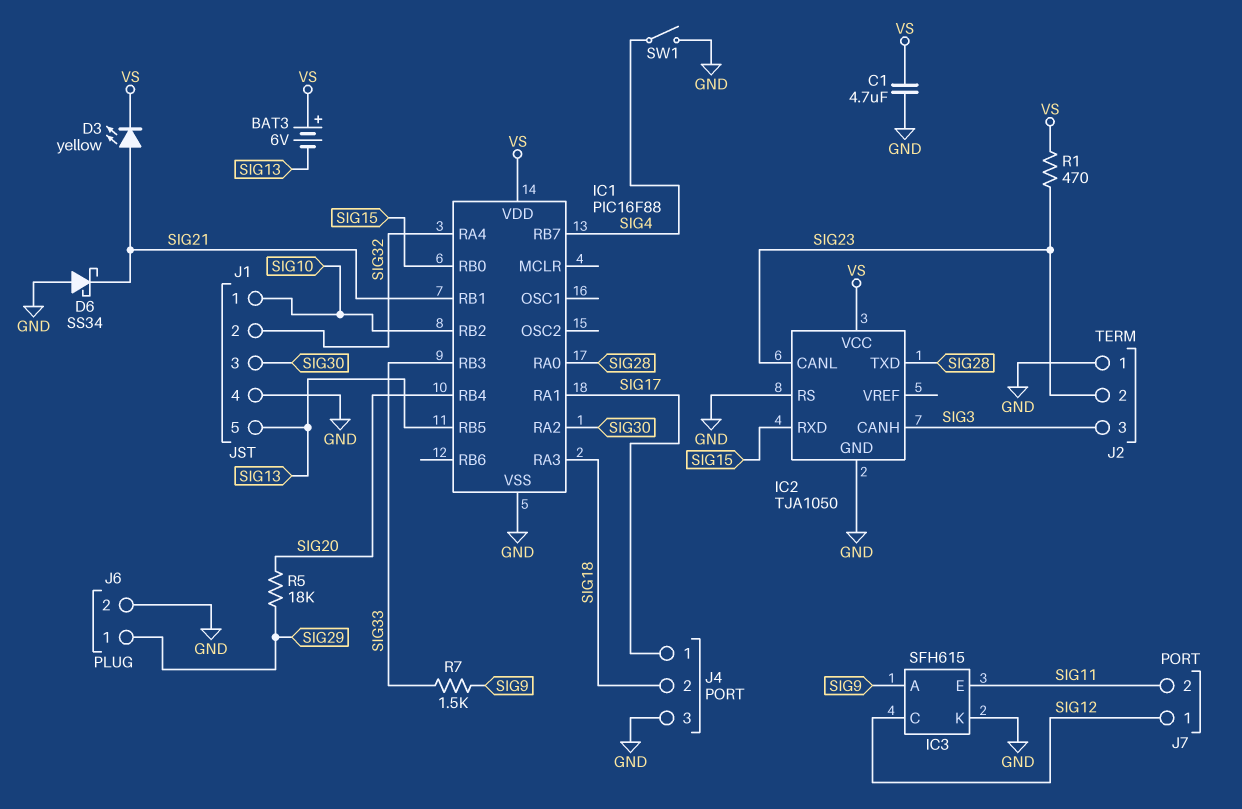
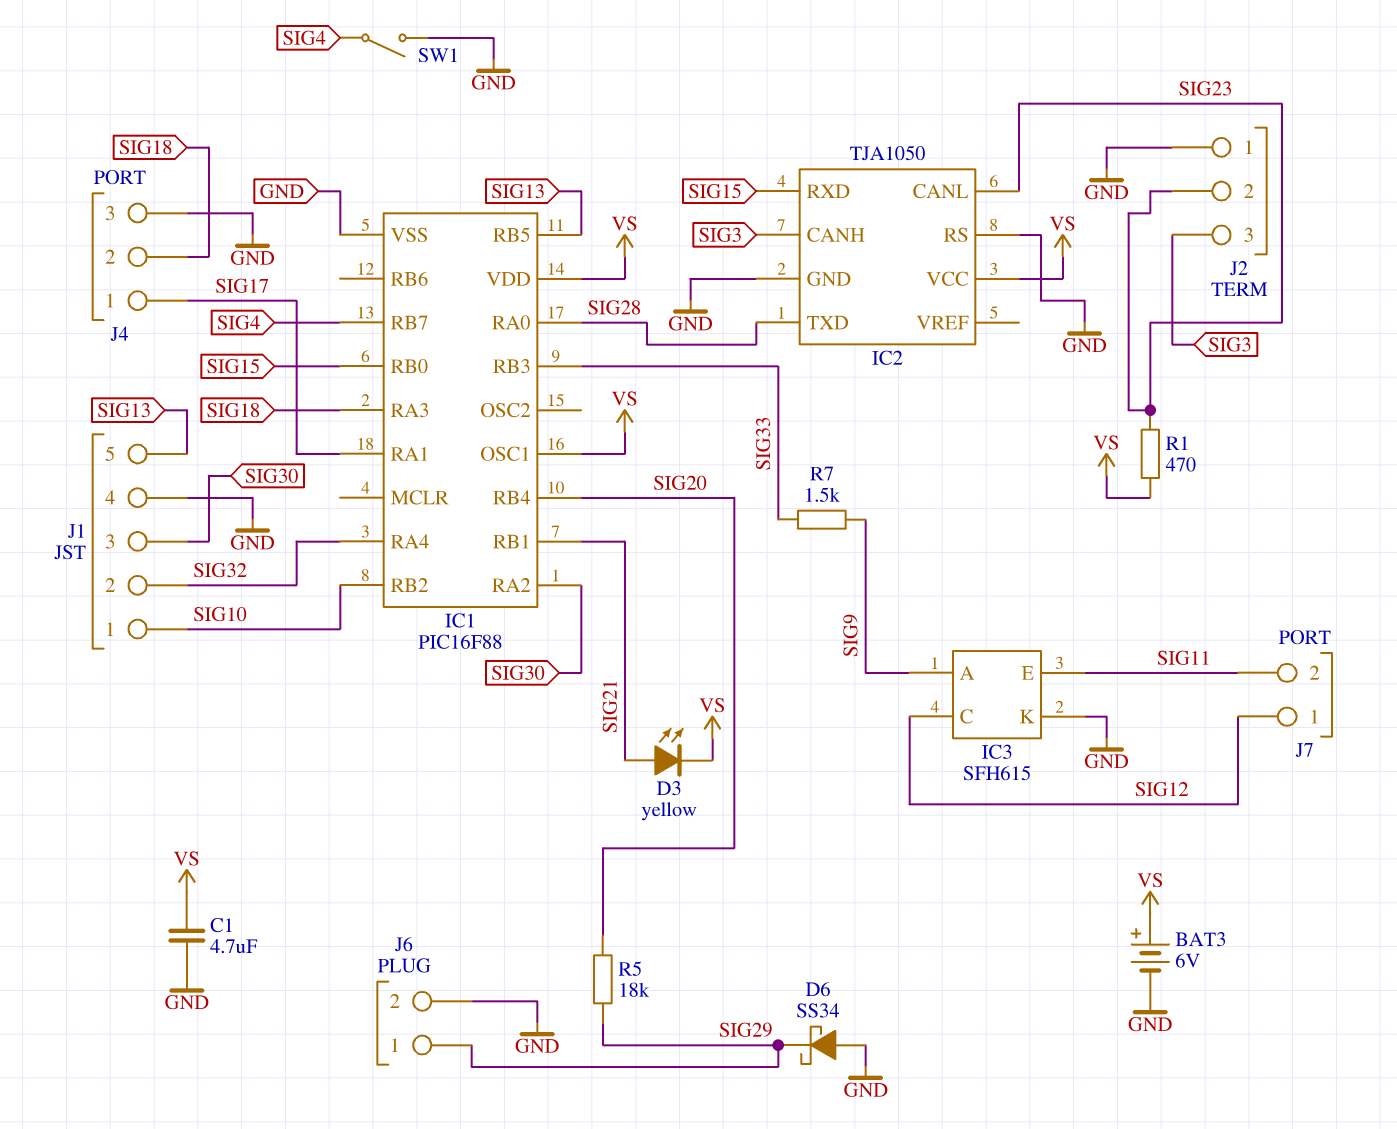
BAT3: 6V (plus VS, minus SIG13) -> 6V (plus VS, minus GND)
D6: schottky SS34 (A GND, K SIG21) -> schottky SS34 (A GND, K SIG29)
IC1 pin OSC1: none -> VS

